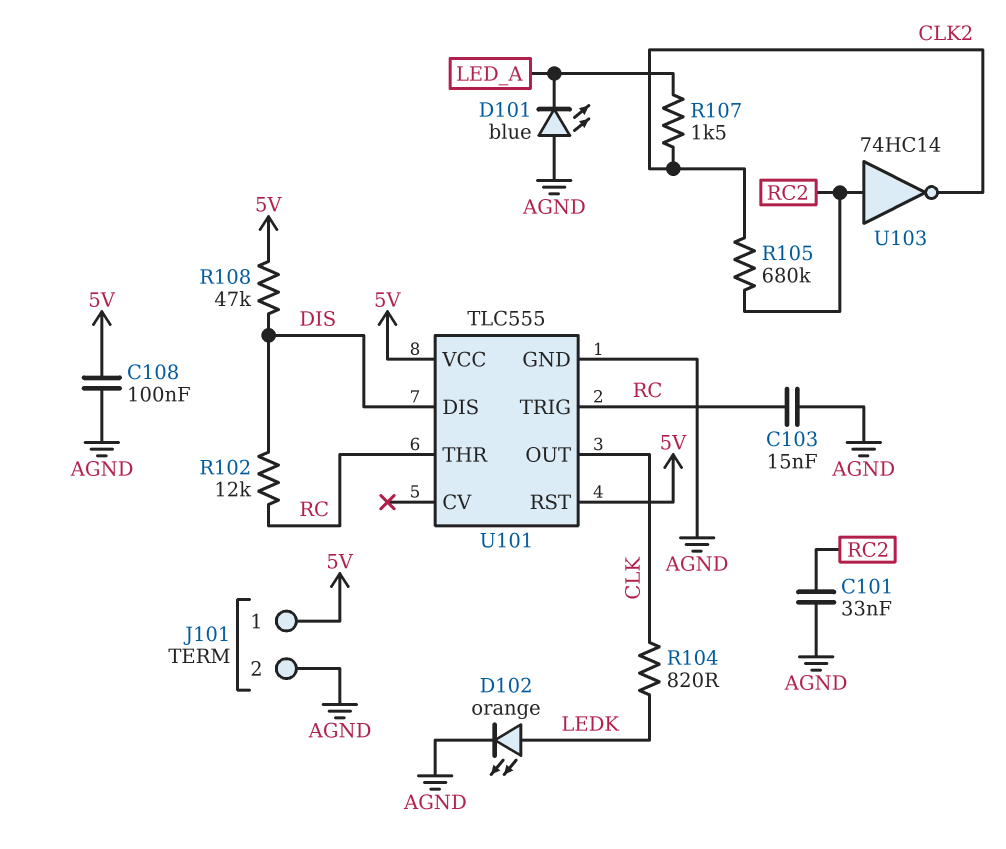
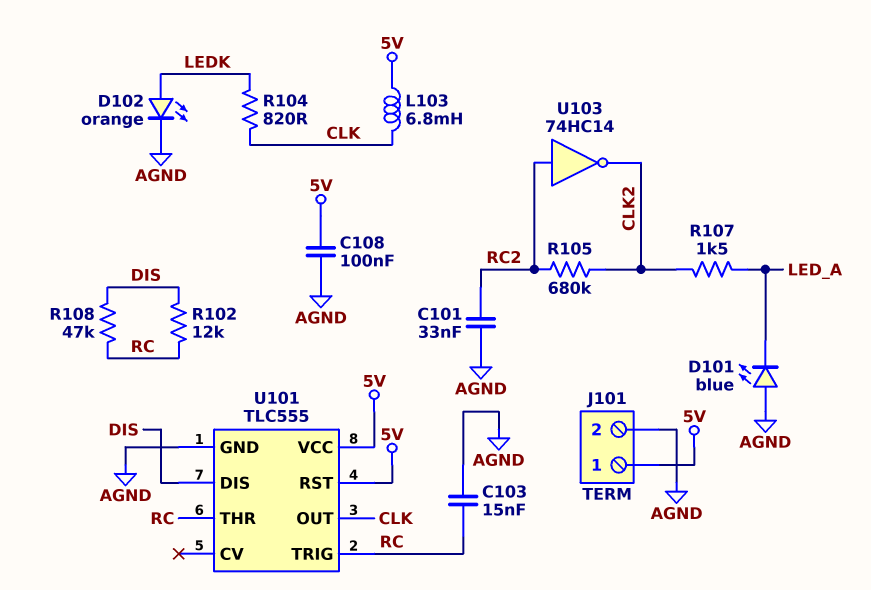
L103: none -> 6.8mH (5V, CLK)
R108: 47k (5V, DIS) -> 47k (DIS, RC)

